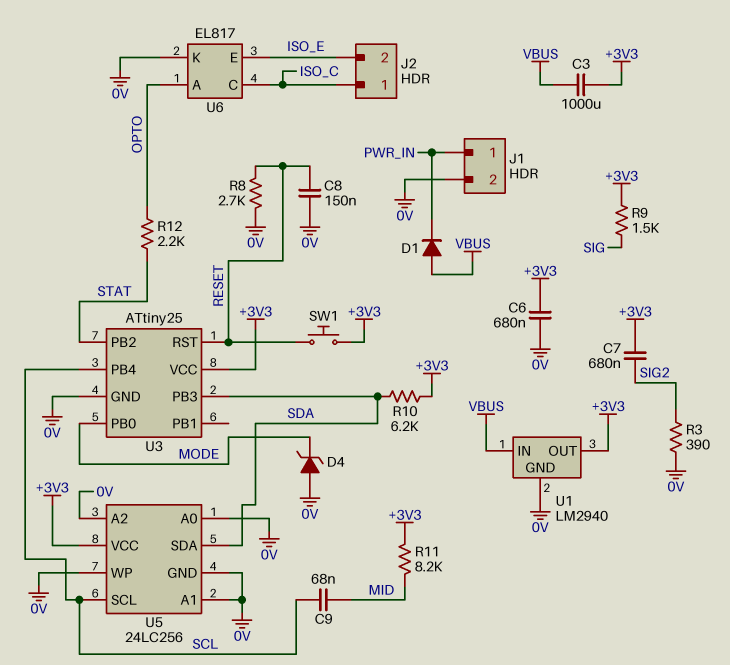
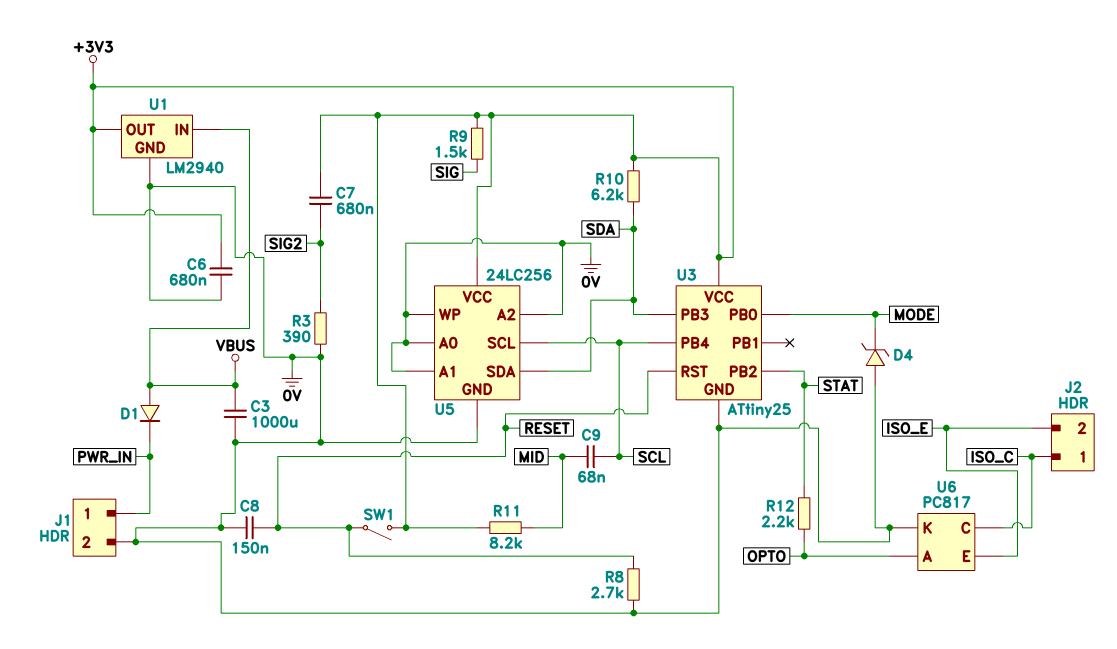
C3: 1000uF (+3V3, VBUS) -> 1000uF (0V, VBUS)
SW1: button (+3V3, RESET) -> switch (+3V3, RESET)
U6: EL817 -> PC817

